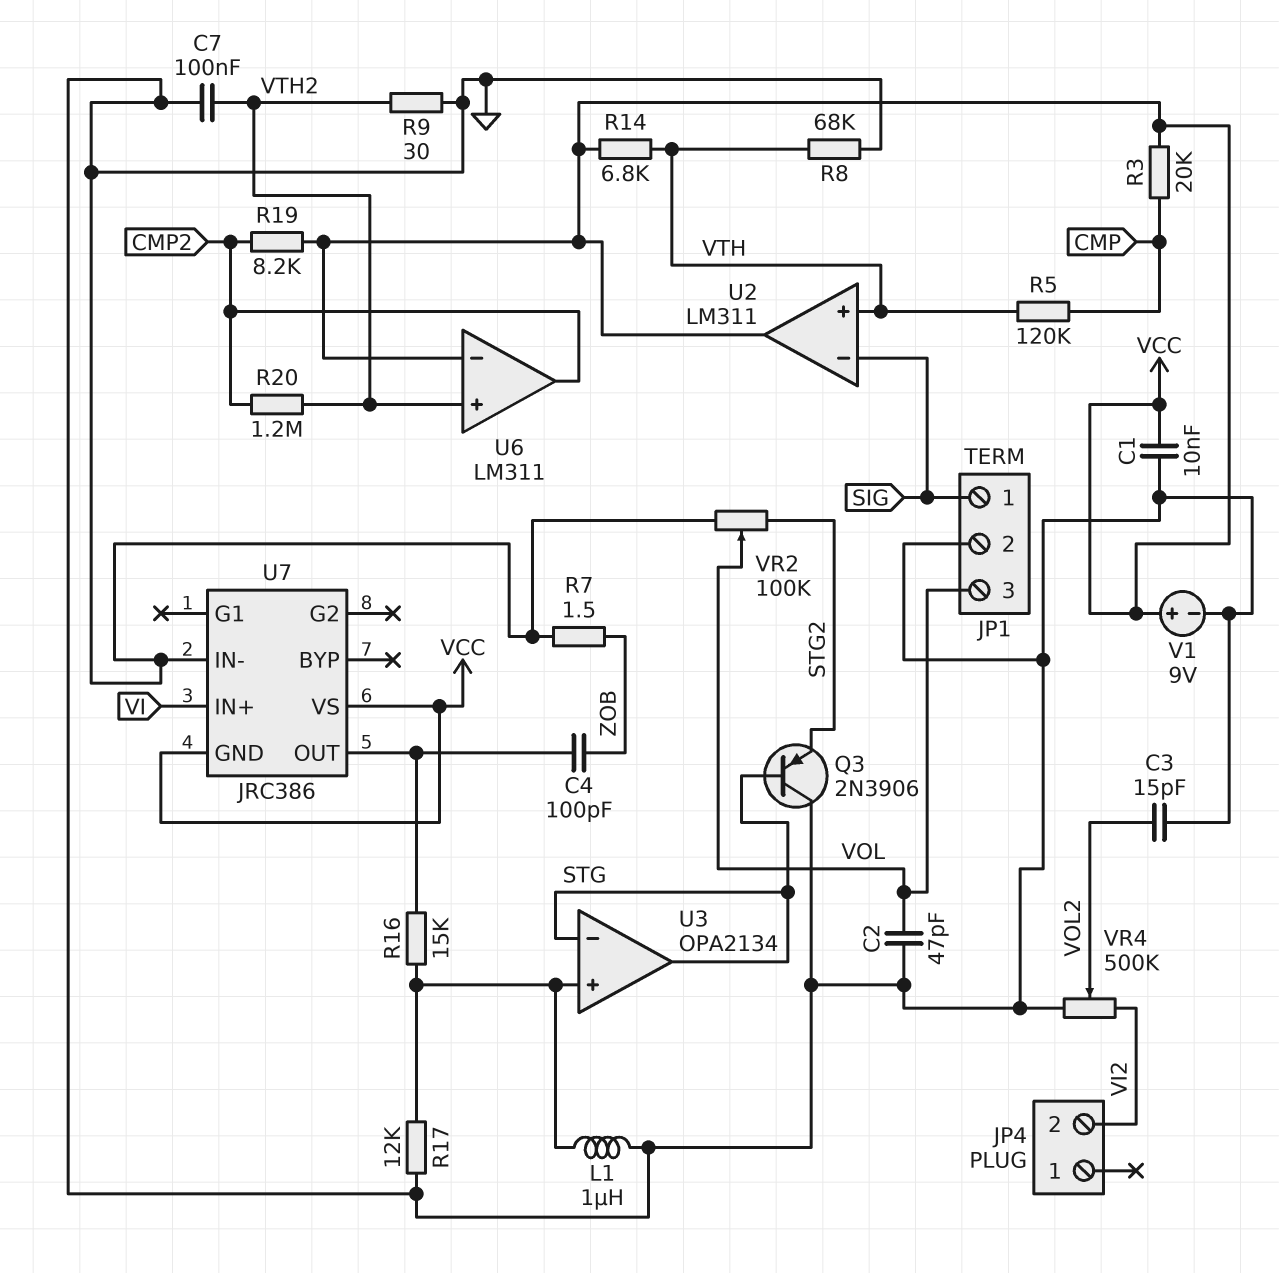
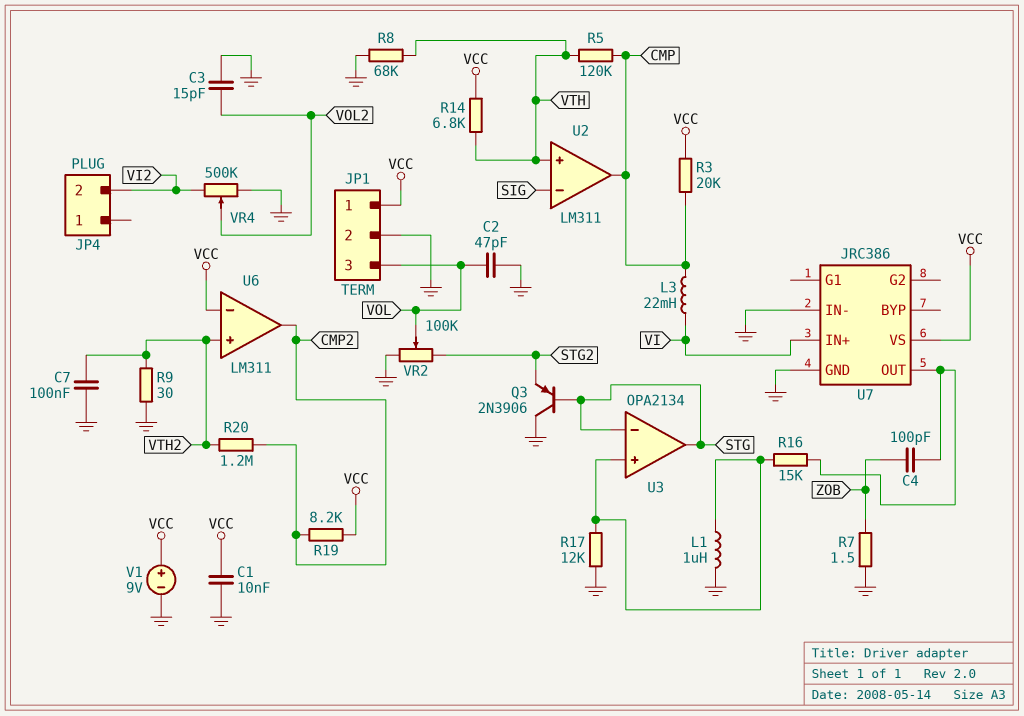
JP1 pin 1: SIG -> VCC
L3: none -> 22mH (CMP, VI)
U2 pin out: VCC -> CMP
U7 pin GND: VCC -> GND

